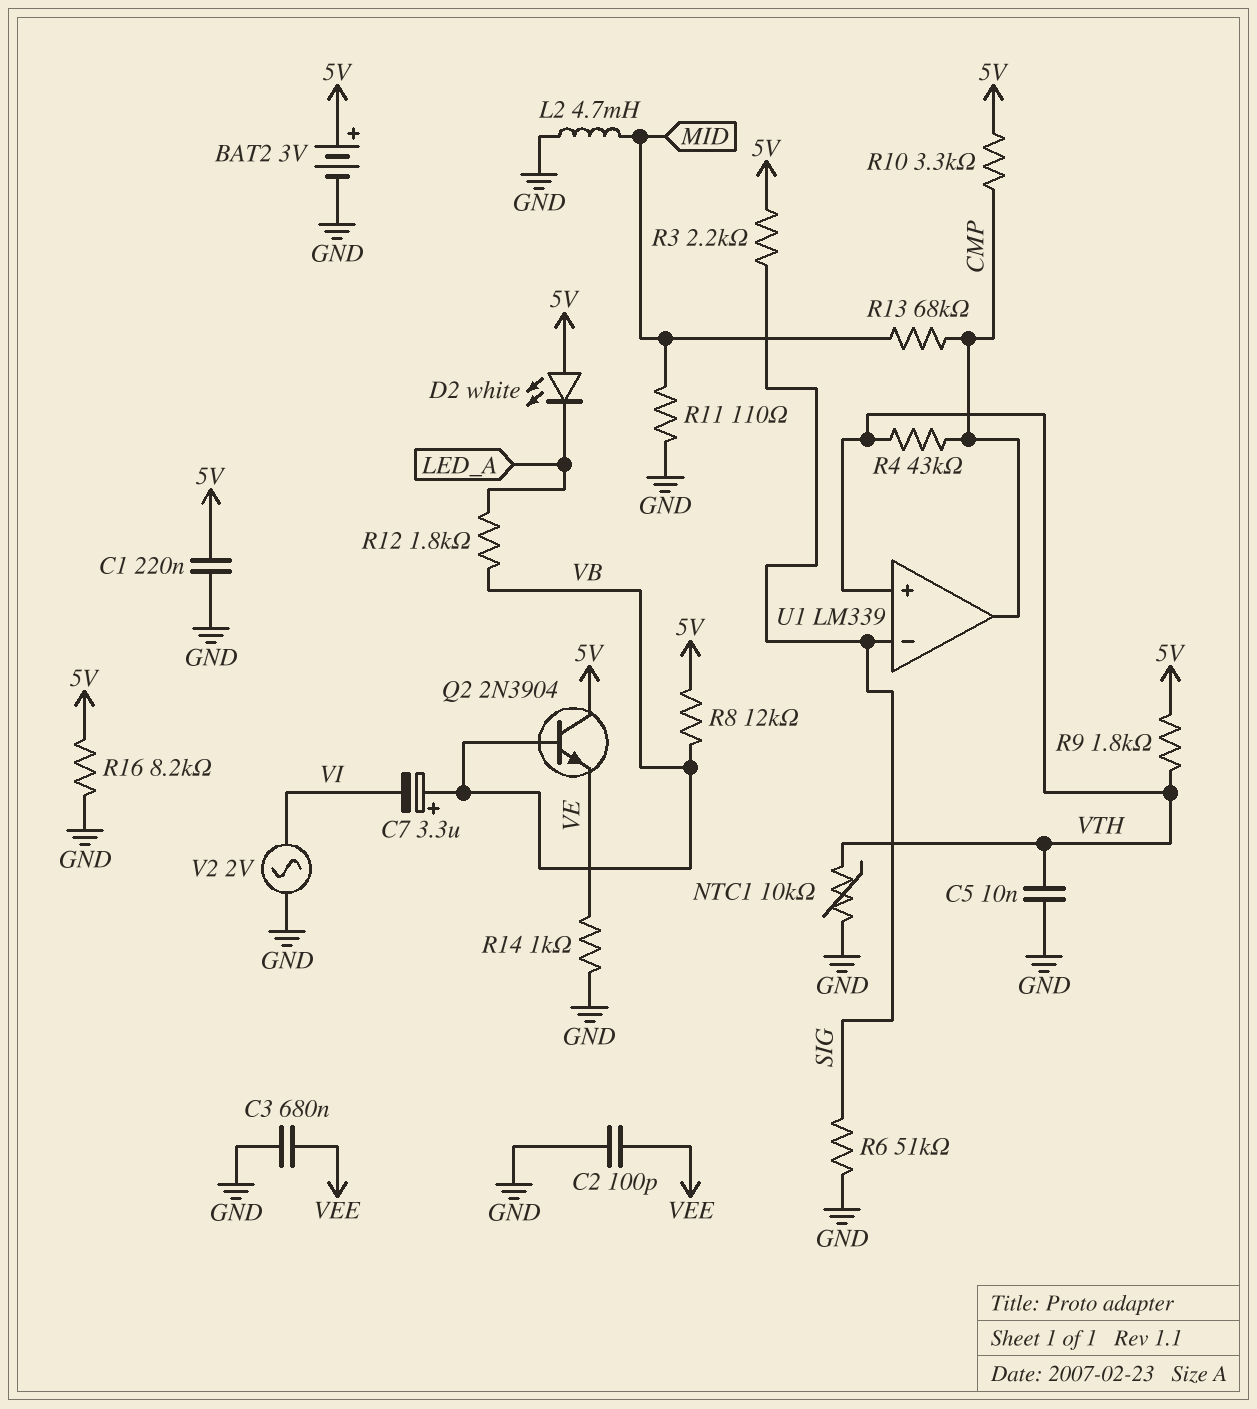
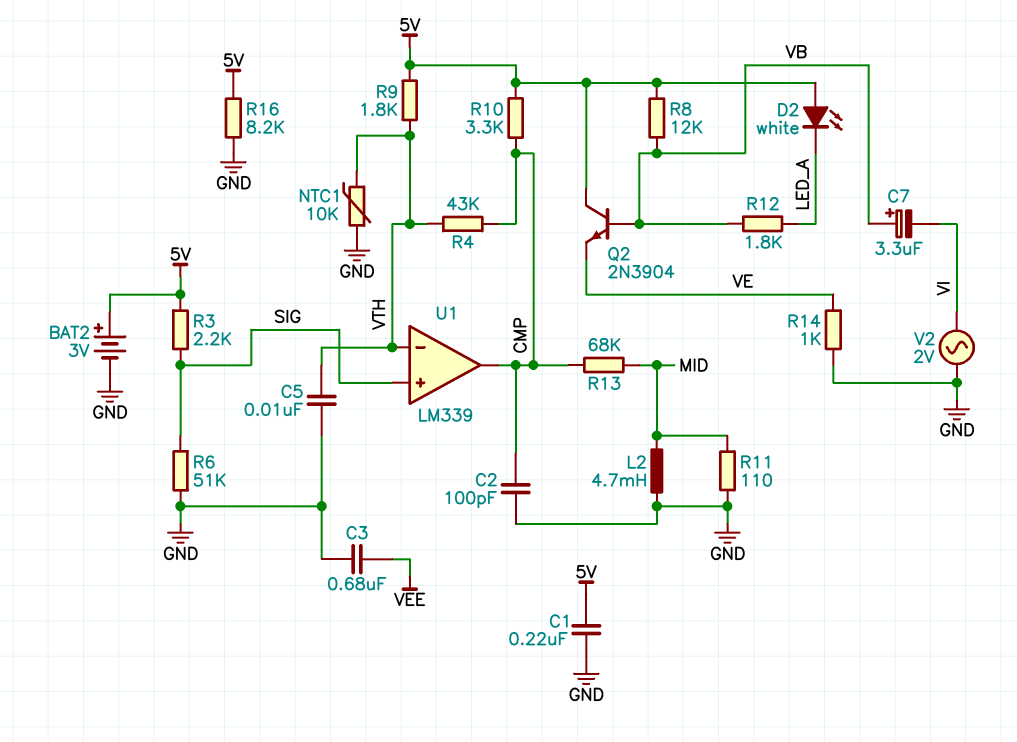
C2: 100pF (GND, VEE) -> 100pF (CMP, GND)
U1 pin in+: VTH -> SIG
U1 pin in-: SIG -> VTH

